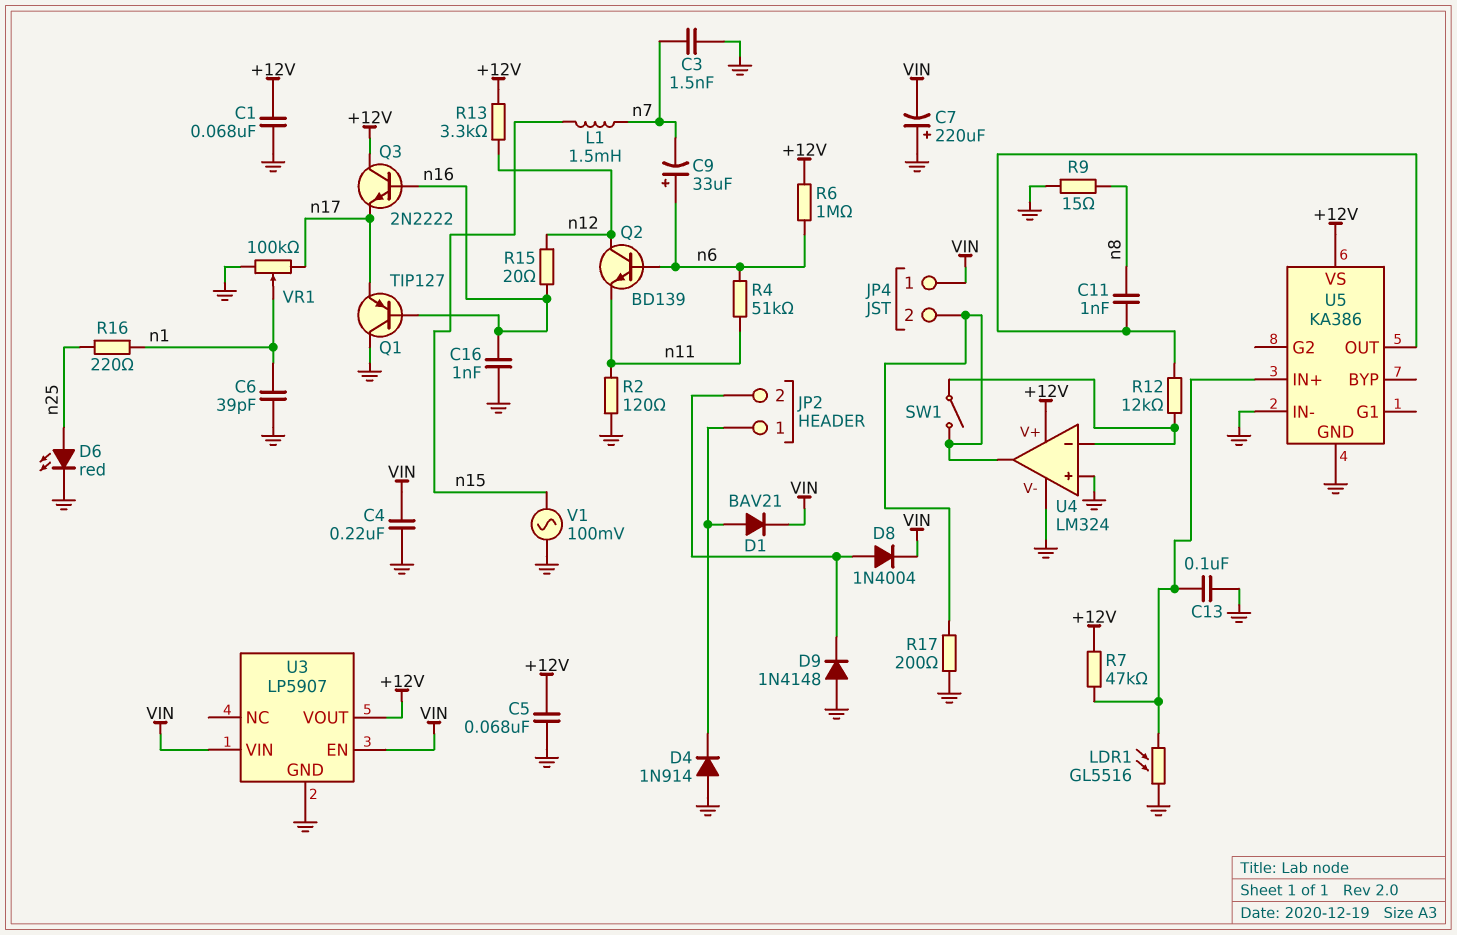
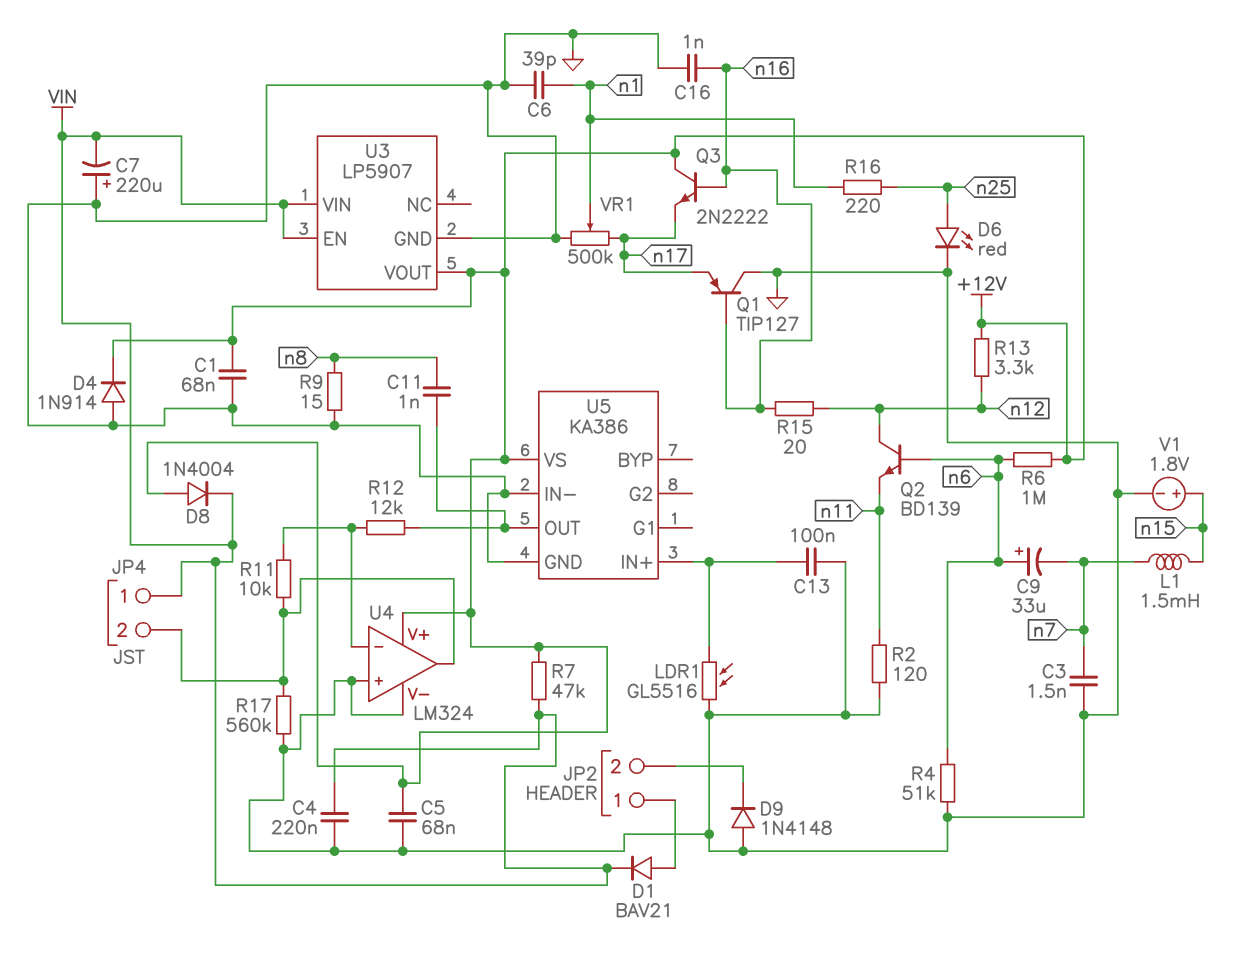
D4: diode 1N914 (A GND, K JP2/1) -> diode 1N914 (A GND, K +12V)
D8: diode 1N4004 (A JP2/2, K VIN) -> diode 1N4004 (A +12V, K VIN)
R4: 51k (n6, n11) -> 51k (GND, n6)
R7: 47k (+12V, U5/IN+) -> 47k (+12V, VIN)
R11: none -> 10k (JP4/2, U4/in-)
R17: 200 (GND, JP4/2) -> 560k (GND, JP4/2)
SW1: switch (JP4/2, U4/in-) -> none
V1: AC 100mV (GND, n15) -> 1.8V (plus n15, minus GND)
VR1: 100k (GND, n17, wiper n1) -> 500k (GND, n17, wiper n1)

